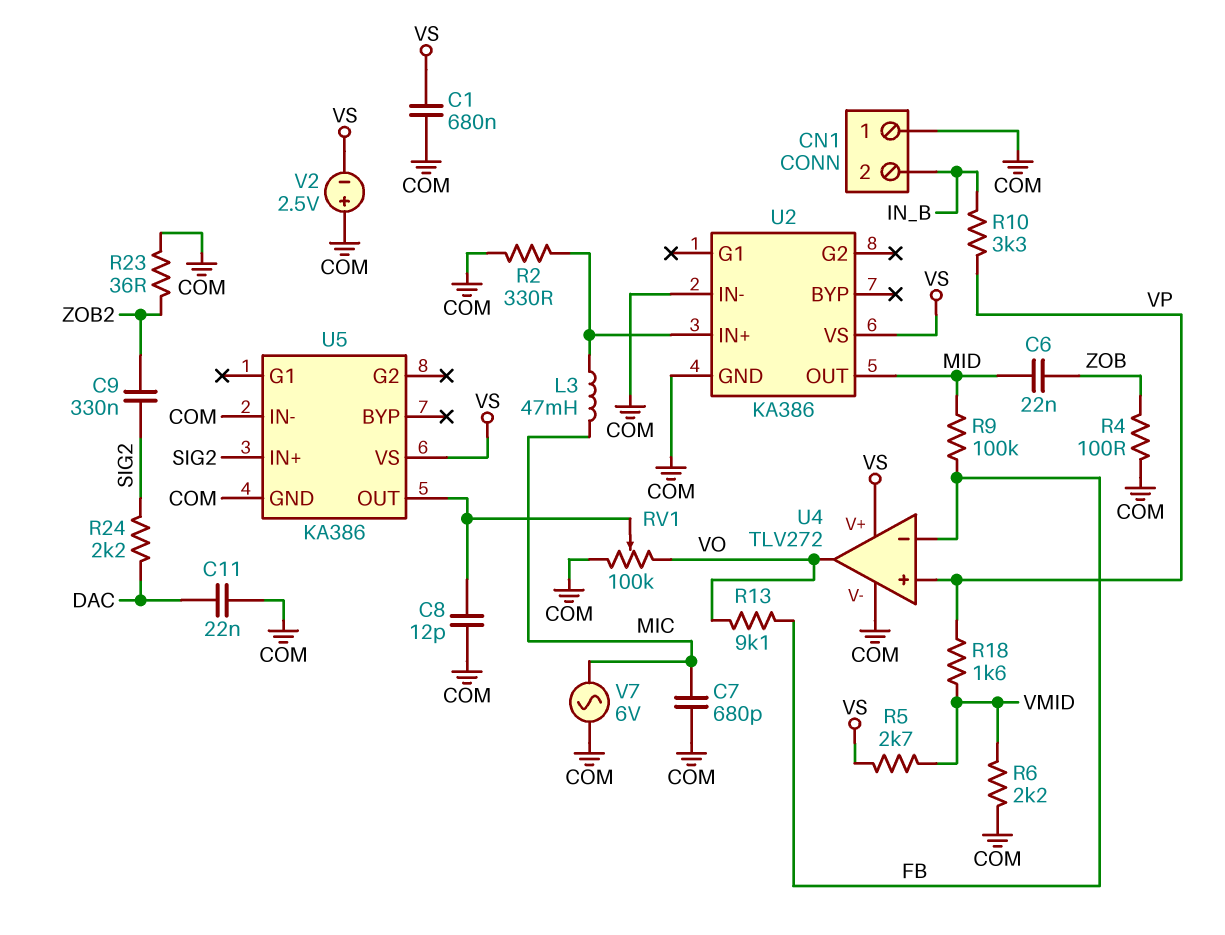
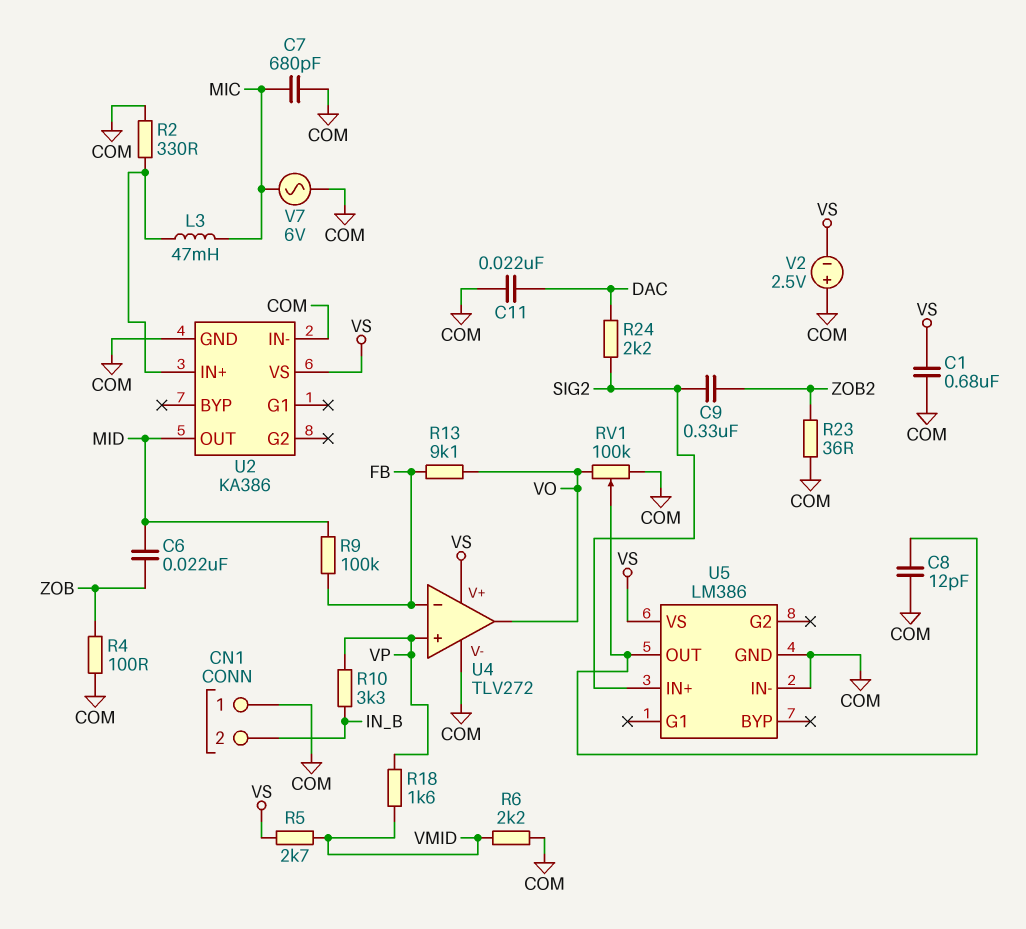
U5: KA386 -> LM386

